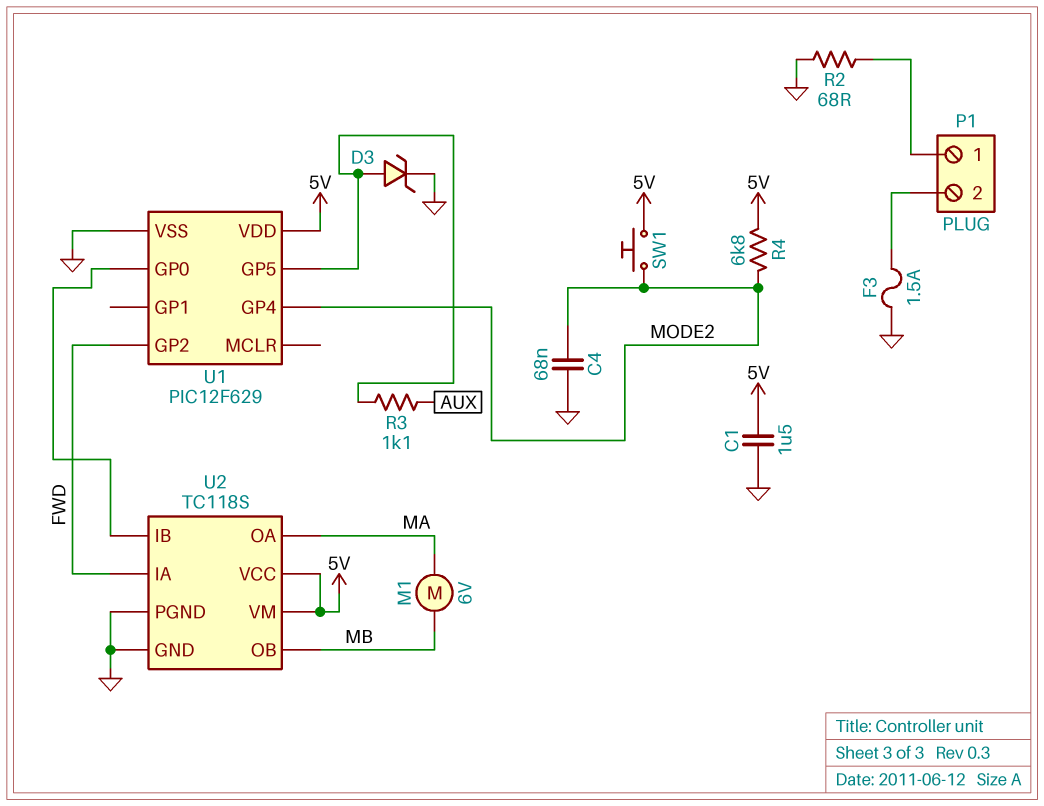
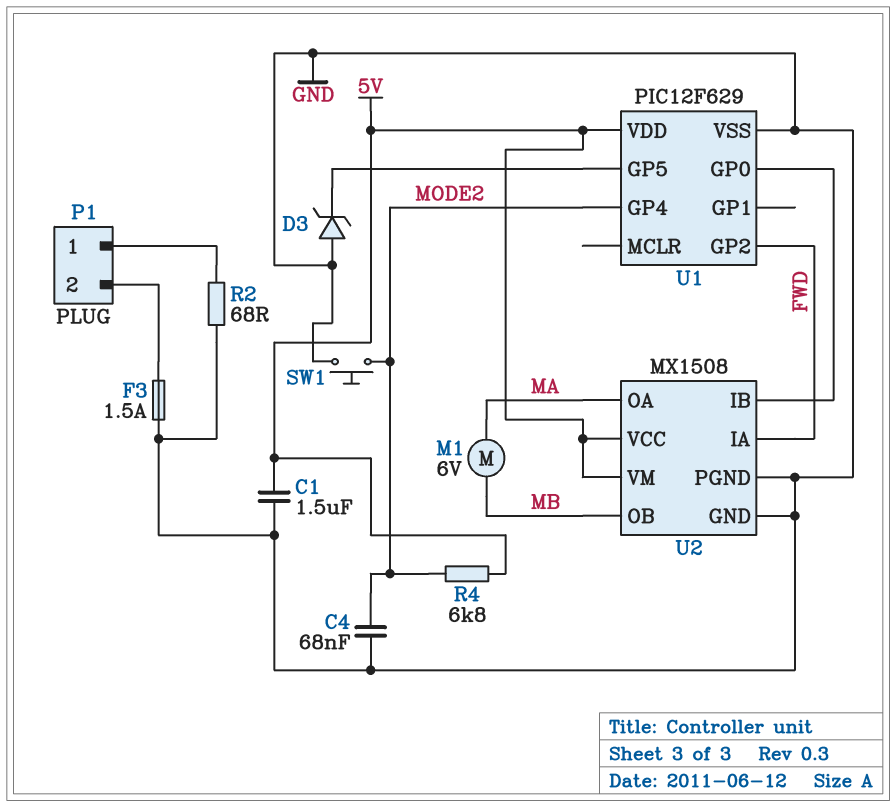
D3: zener (A U1/GP5, K GND) -> zener (A GND, K U1/GP5)
R3: 1.1k (AUX, U1/GP5) -> none
SW1: button (5V, MODE2) -> button (GND, MODE2)
U2: TC118S -> MX1508

